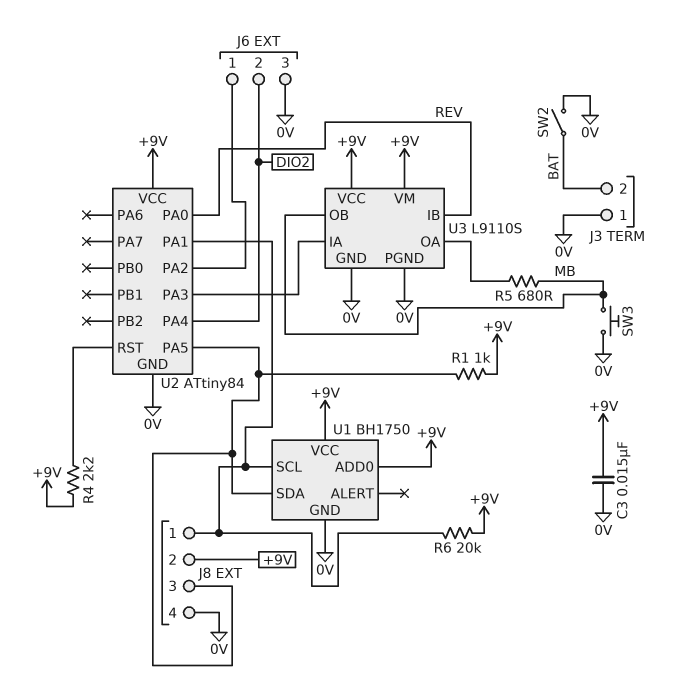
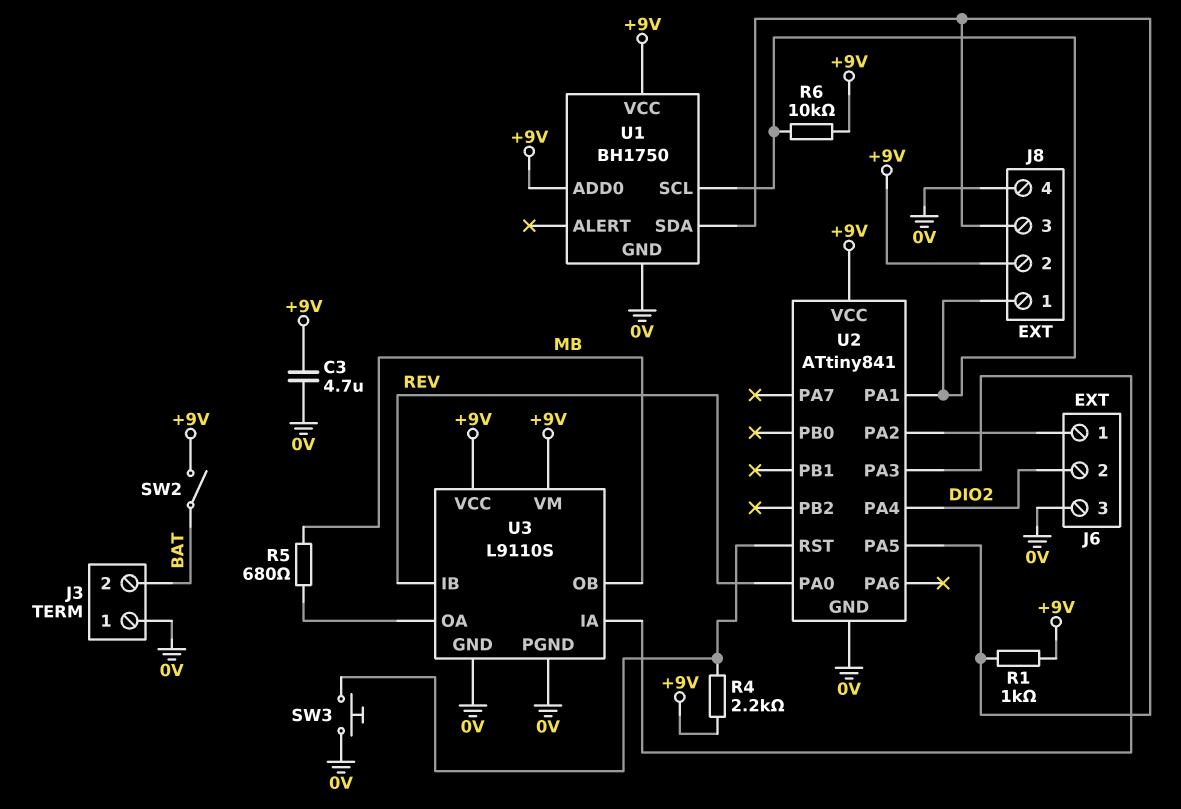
C3: 15nF (+9V, 0V) -> 4.7uF (+9V, 0V)
R6: 20k (+9V, J8/1) -> 10k (+9V, J8/1)
SW2: switch (0V, BAT) -> switch (+9V, BAT)
SW3: button (0V, MB) -> button (0V, U2/RST)
U2: ATtiny84 -> ATtiny841

